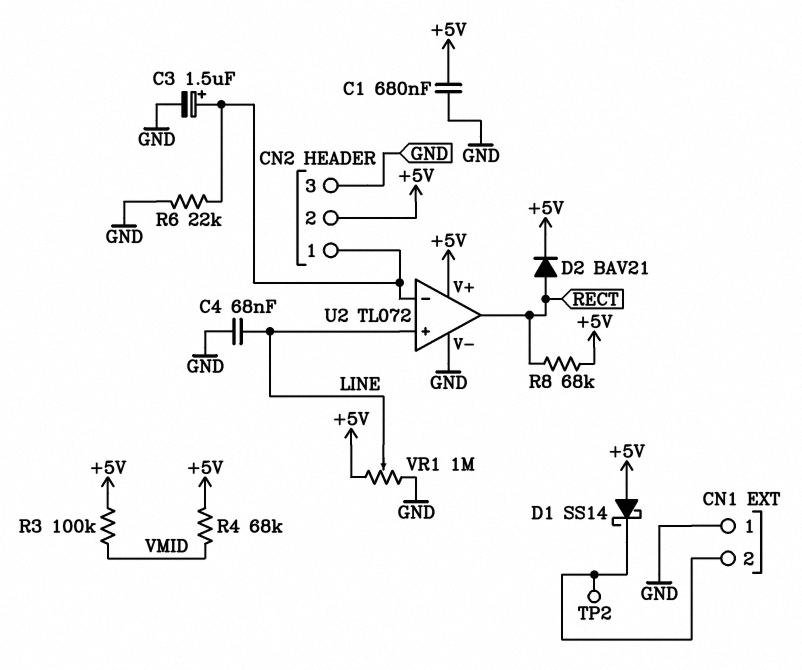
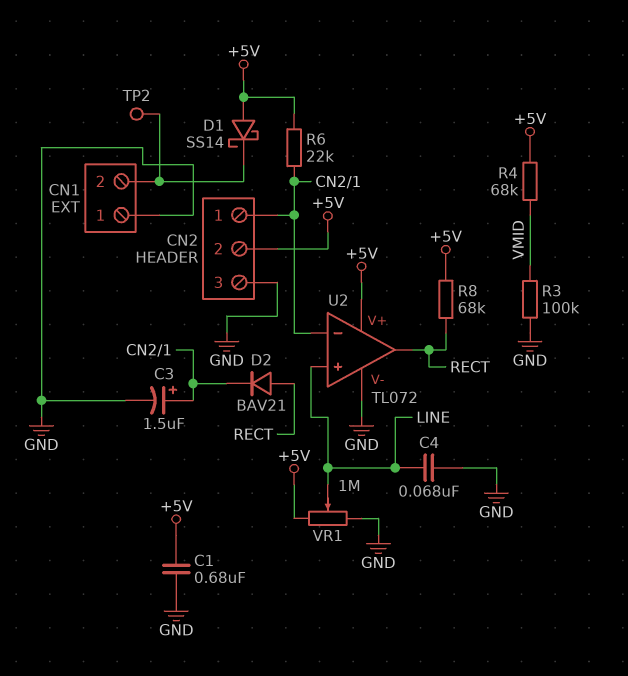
D2: diode BAV21 (A RECT, K +5V) -> diode BAV21 (A RECT, K CN2/1)
R3: 100k (+5V, VMID) -> 100k (GND, VMID)
R6: 22k (CN2/1, GND) -> 22k (+5V, CN2/1)

